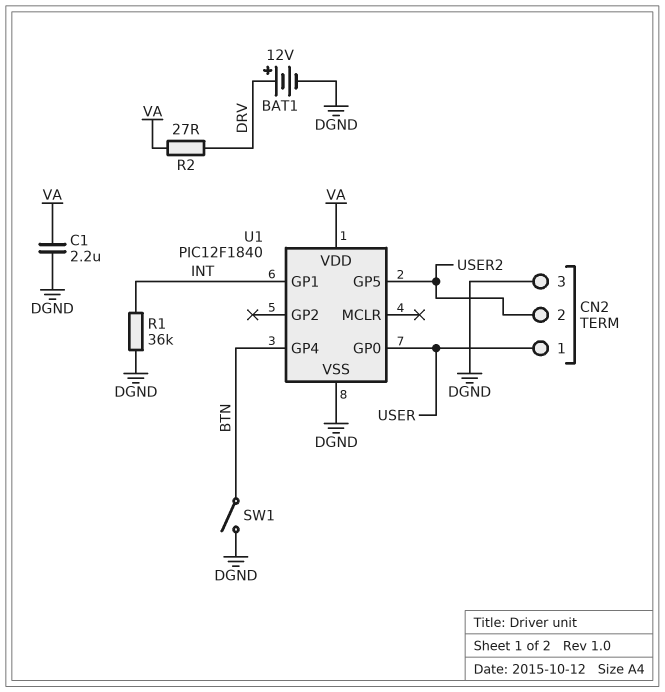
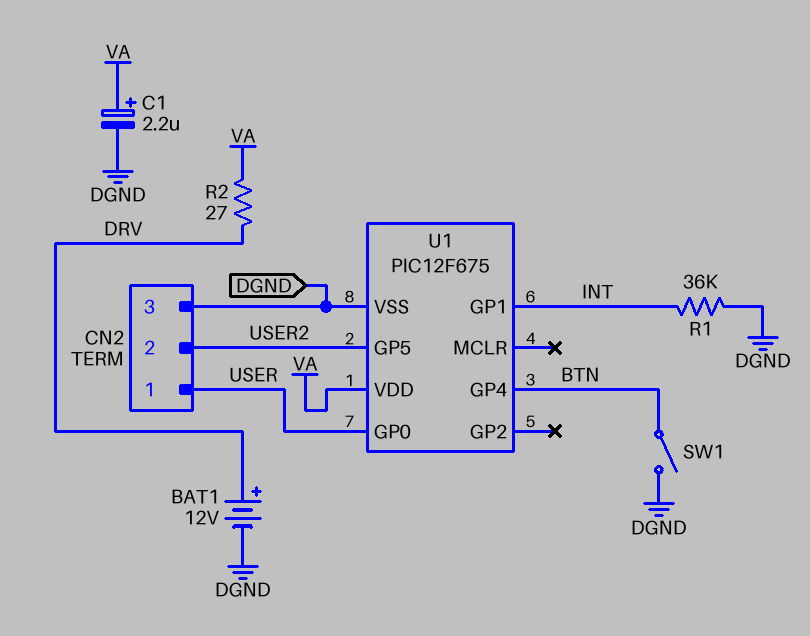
C1: 2.2uF (DGND, VA) -> 2.2uF (plus VA, minus DGND)
U1: PIC12F1840 -> PIC12F675

